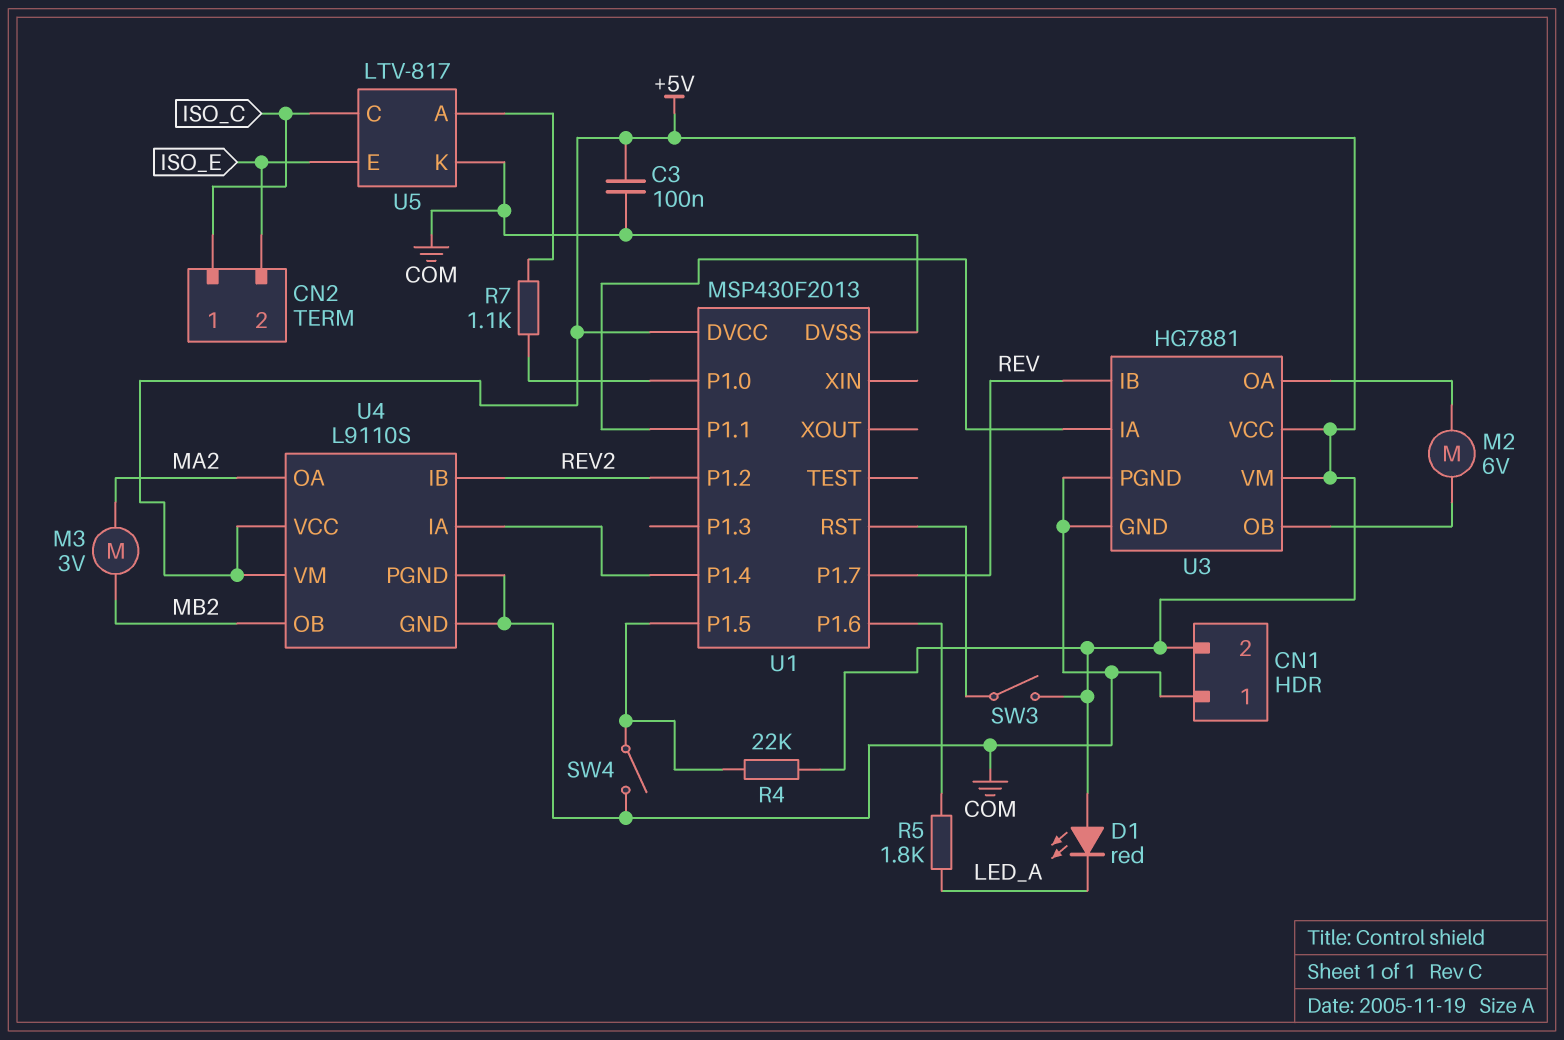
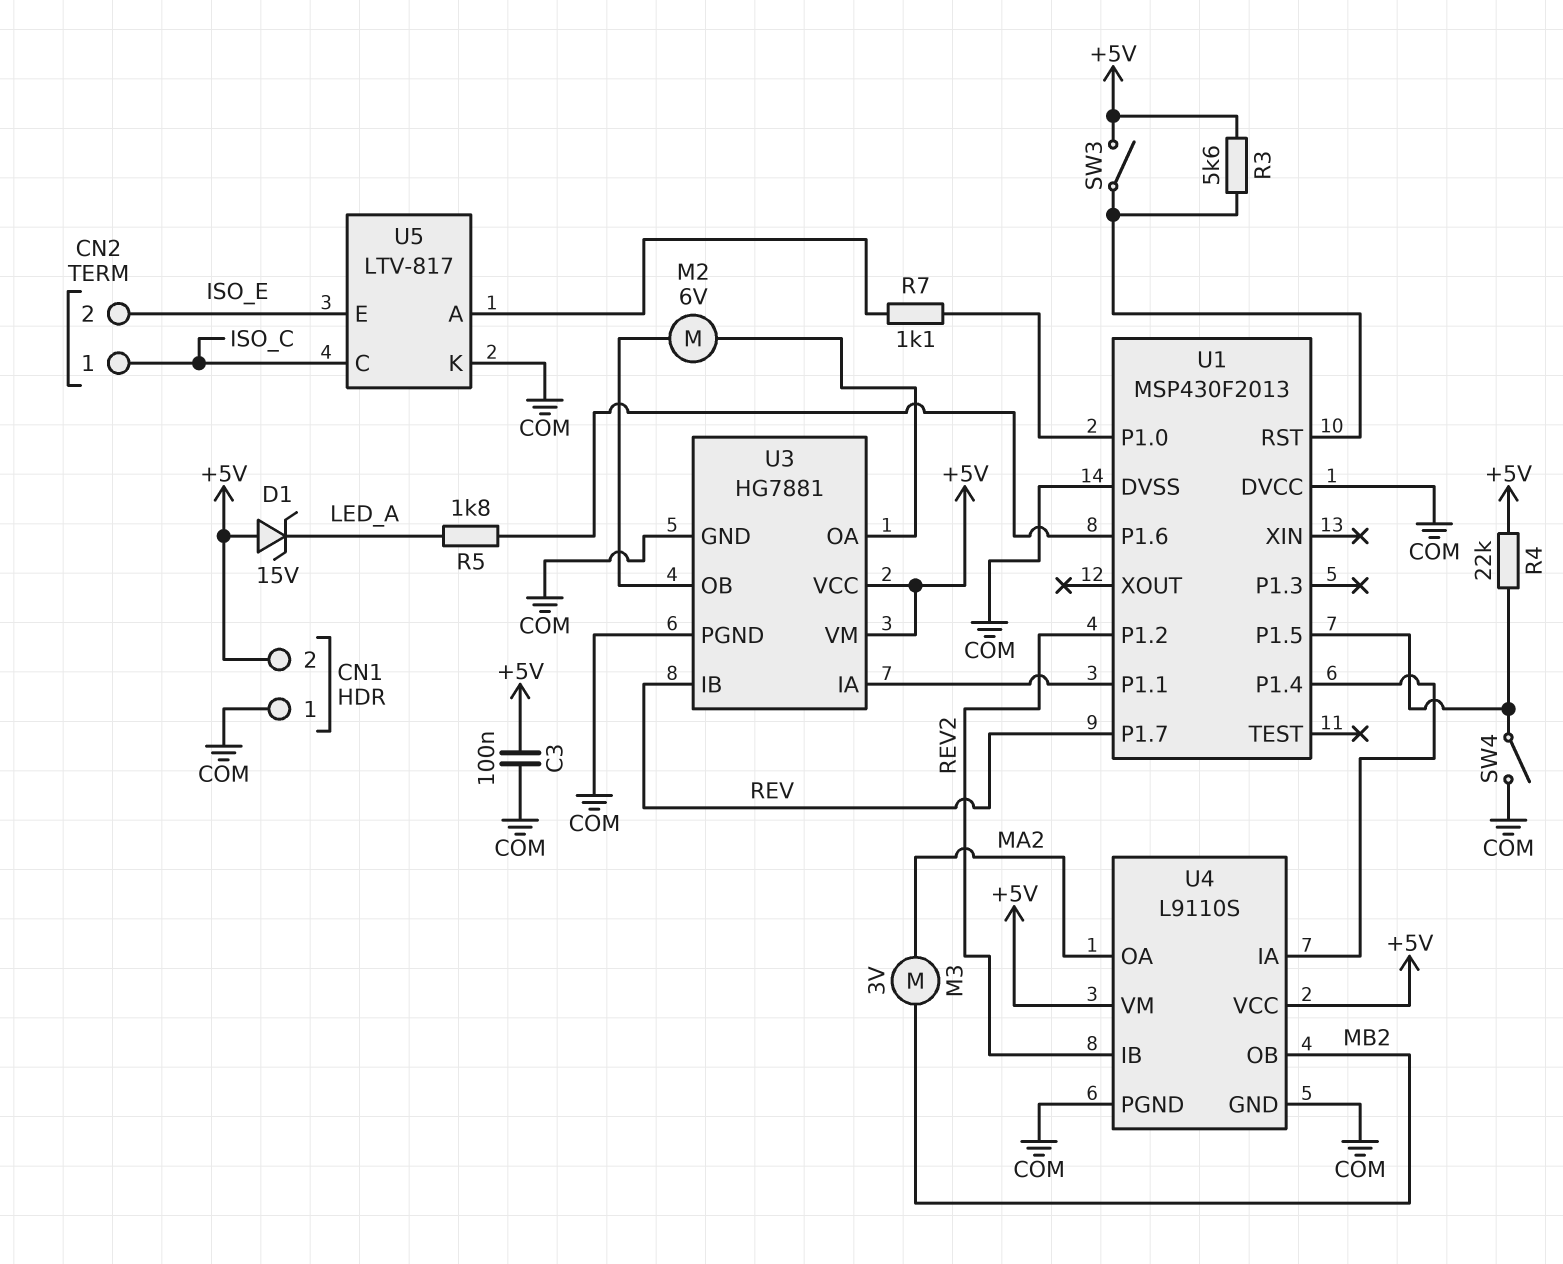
D1: LED red (A +5V, K LED_A) -> zener 15V (A +5V, K LED_A)
R3: none -> 5.6k (+5V, U1/RST)
U1 pin DVCC: +5V -> COM

